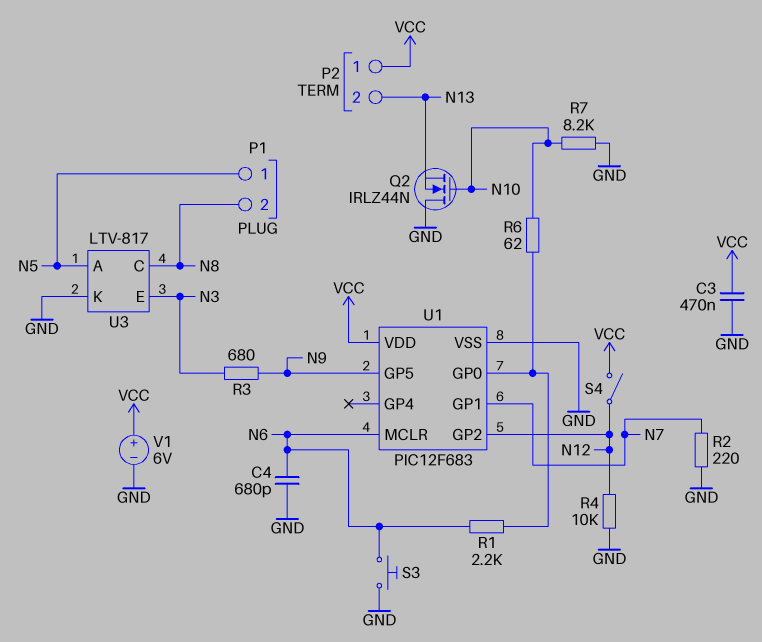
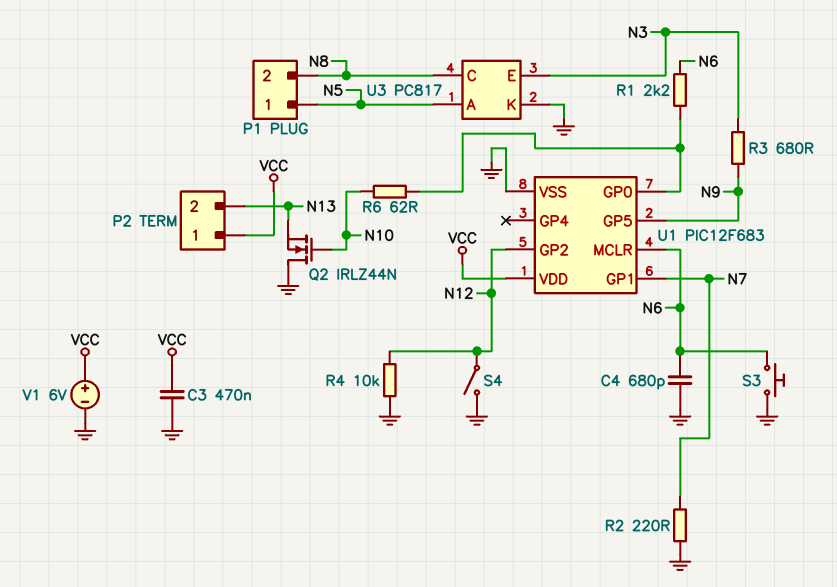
R7: 8.2k (GND, N10) -> none
S4: switch (N12, VCC) -> switch (GND, N12)
U3: LTV-817 -> PC817

